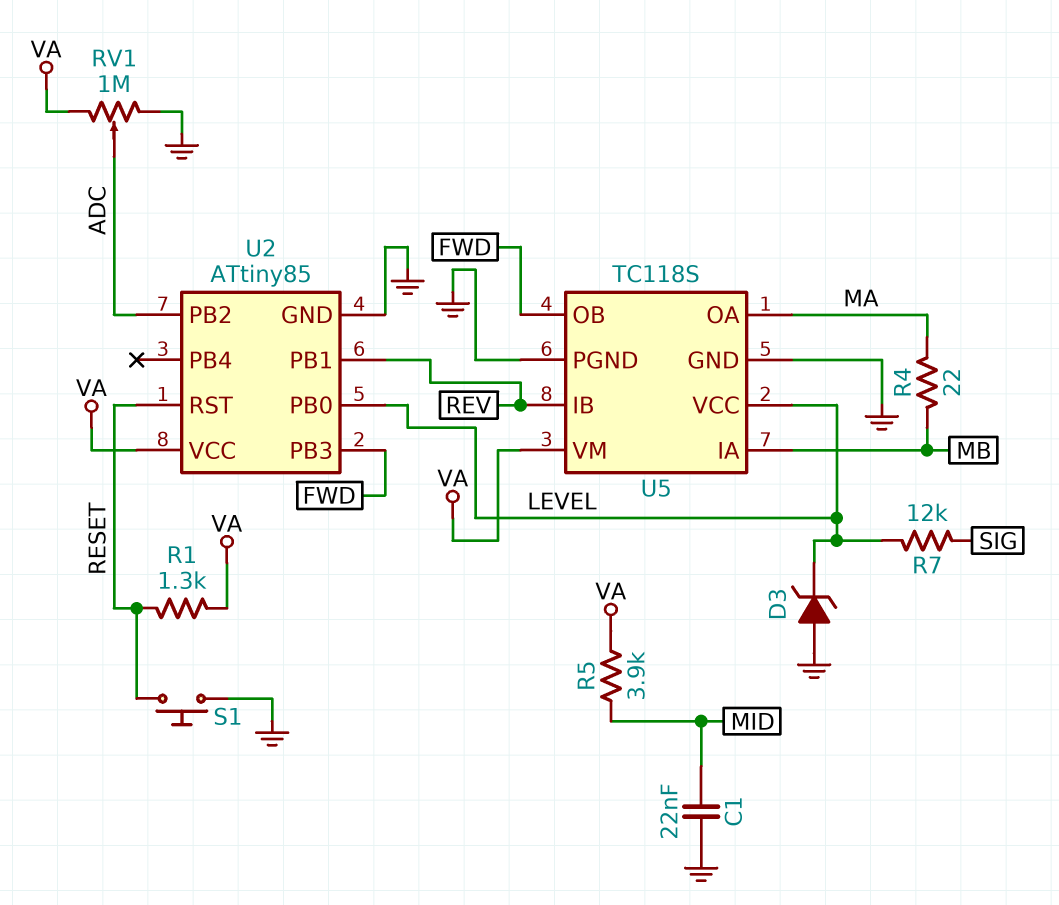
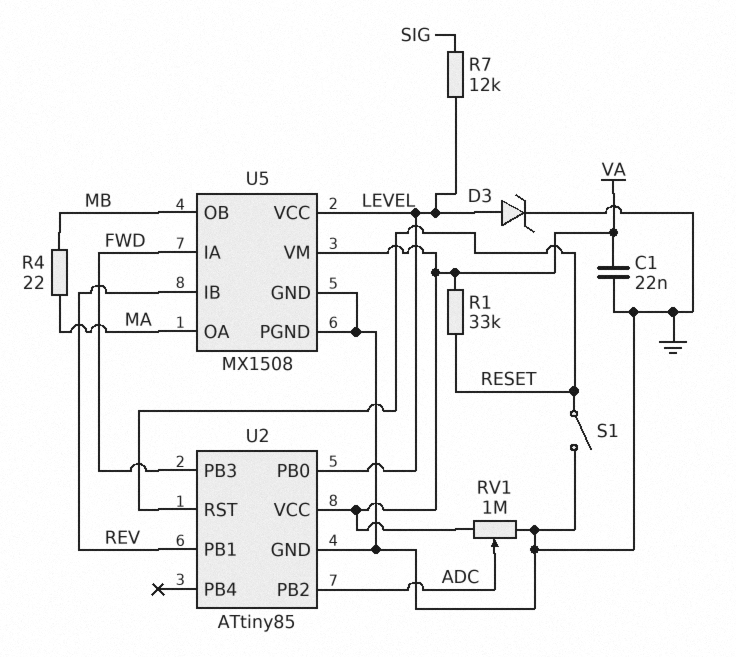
C1: 22nF (GND, MID) -> 22nF (GND, VA)
D3: zener (A GND, K LEVEL) -> zener (A LEVEL, K GND)
R1: 1.3k (RESET, VA) -> 33k (RESET, VA)
R5: 3.9k (MID, VA) -> none
S1: button (GND, RESET) -> switch (GND, RESET)
U5: TC118S -> MX1508
U5 pin IA: MB -> FWD
U5 pin OB: FWD -> MB

